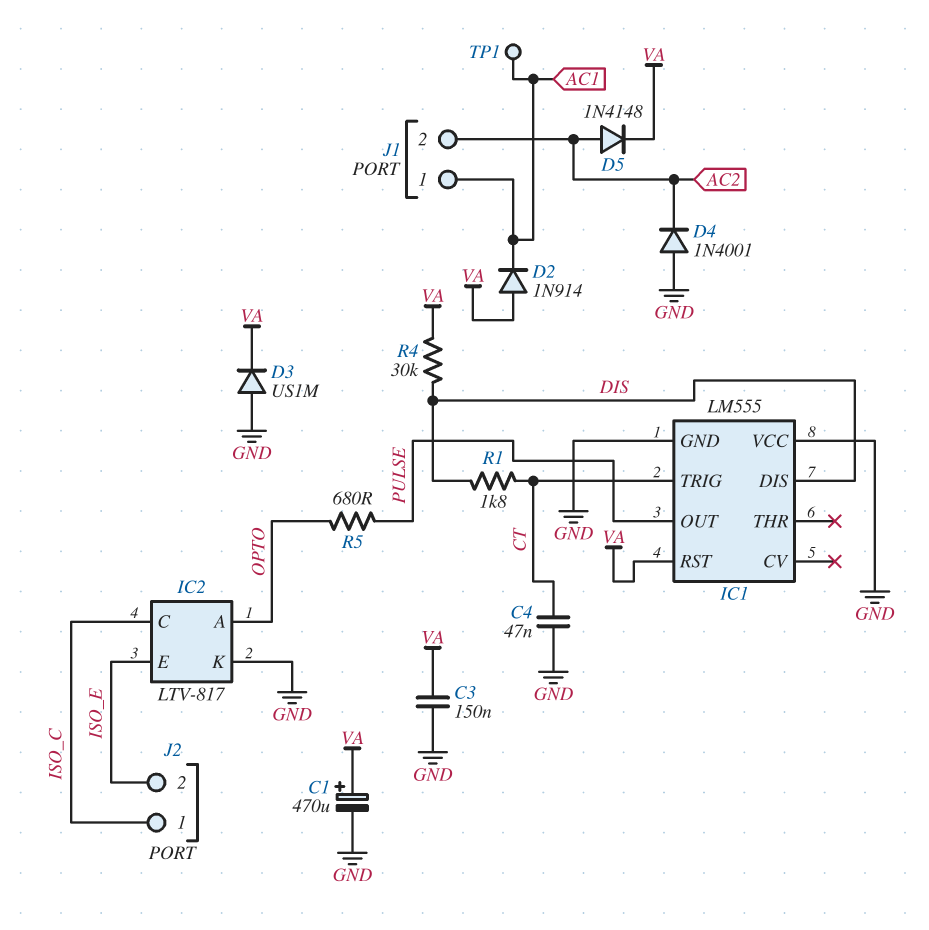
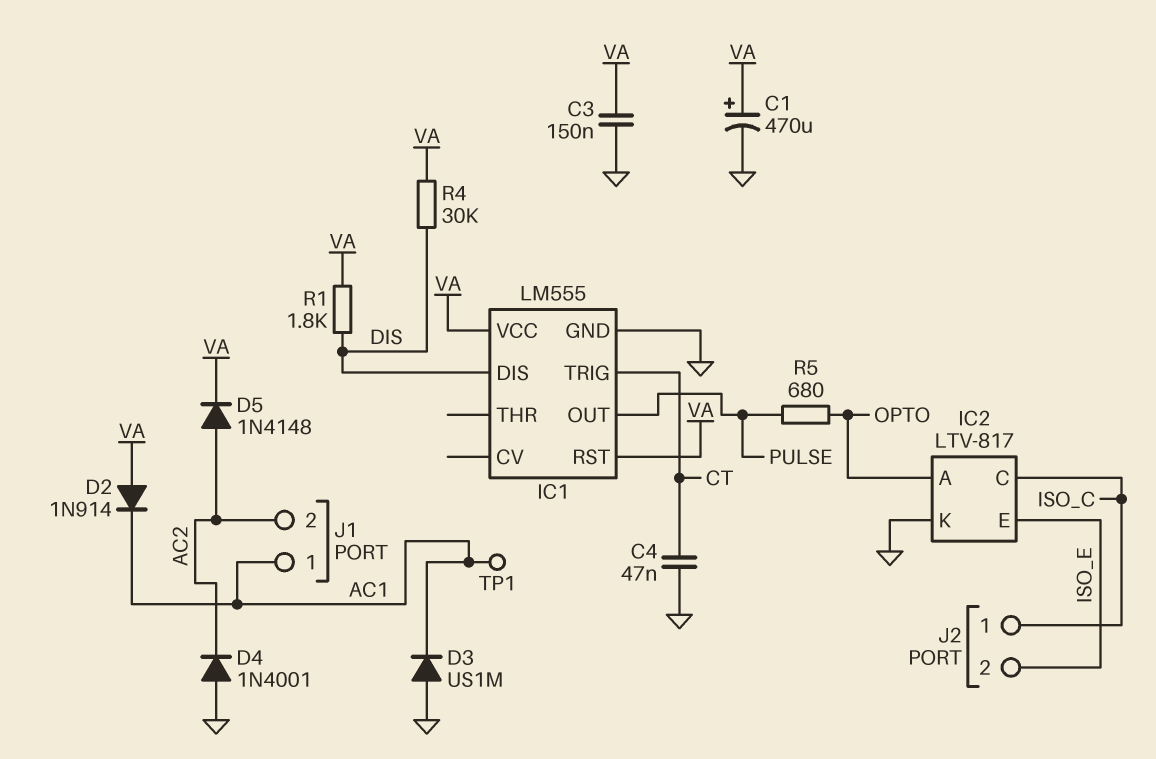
D3: diode US1M (A GND, K VA) -> diode US1M (A GND, K AC1)
IC1 pin VCC: GND -> VA
R1: 1.8k (CT, DIS) -> 1.8k (DIS, VA)

